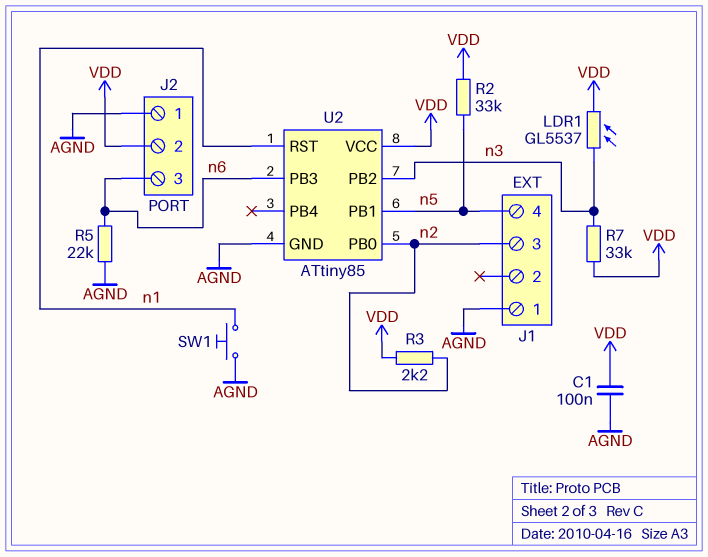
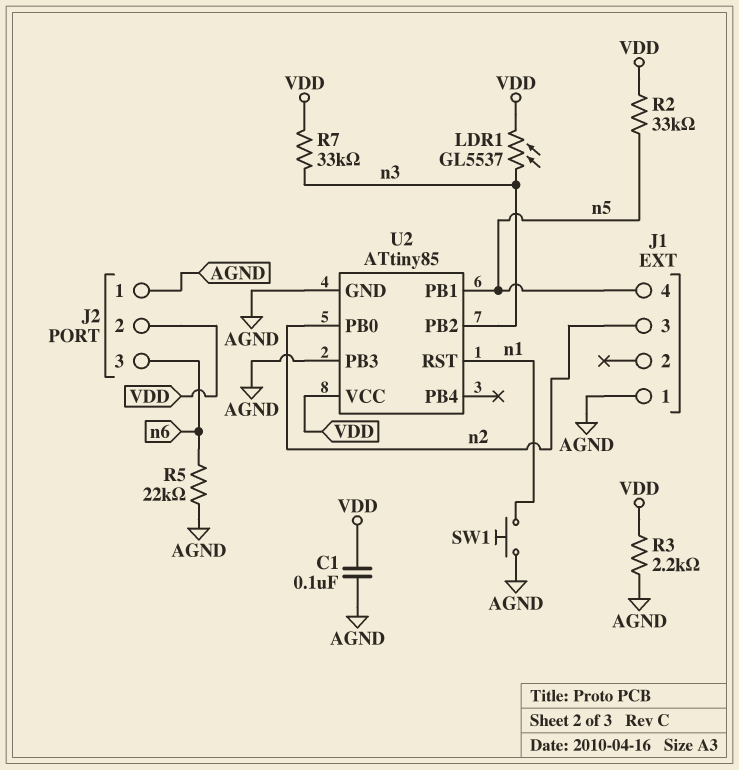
R3: 2.2k (VDD, n2) -> 2.2k (AGND, VDD)
U2 pin PB3: n6 -> AGND

